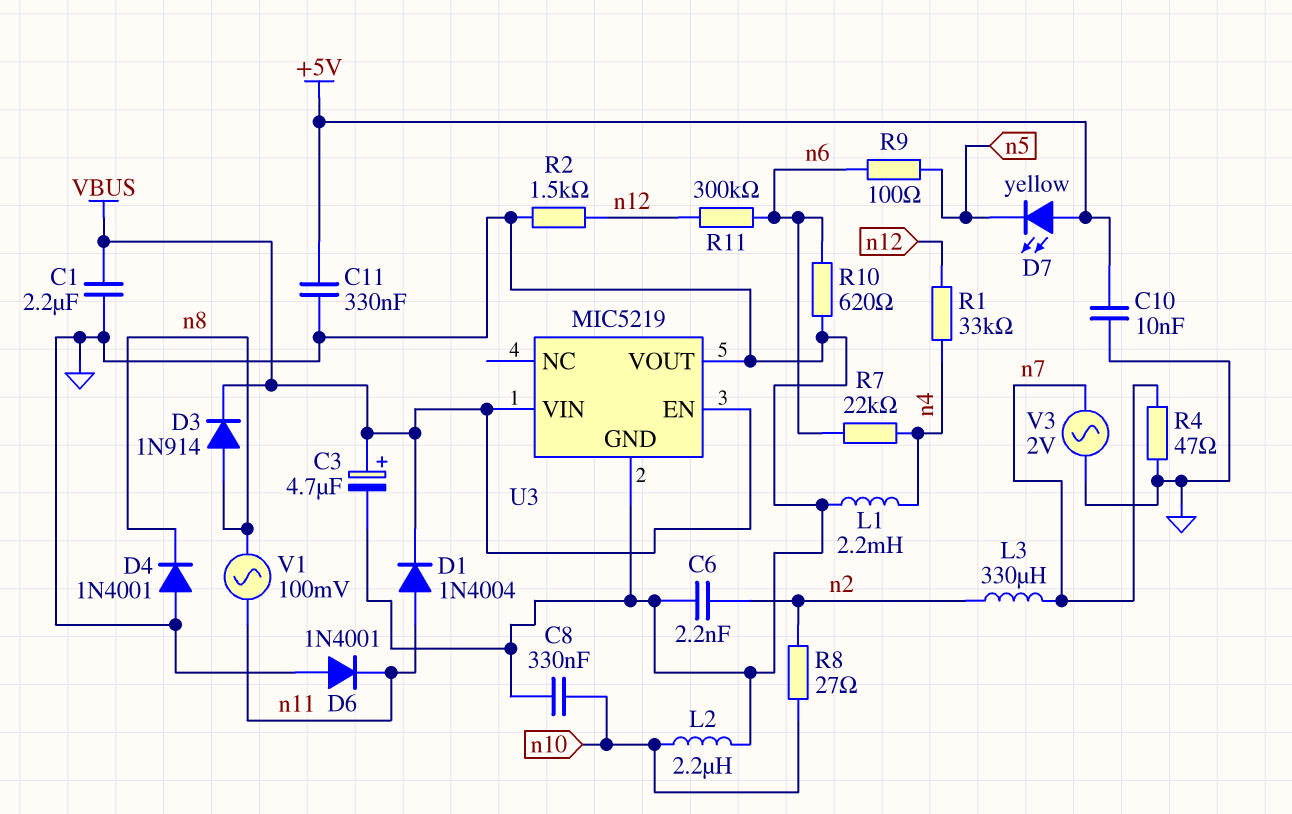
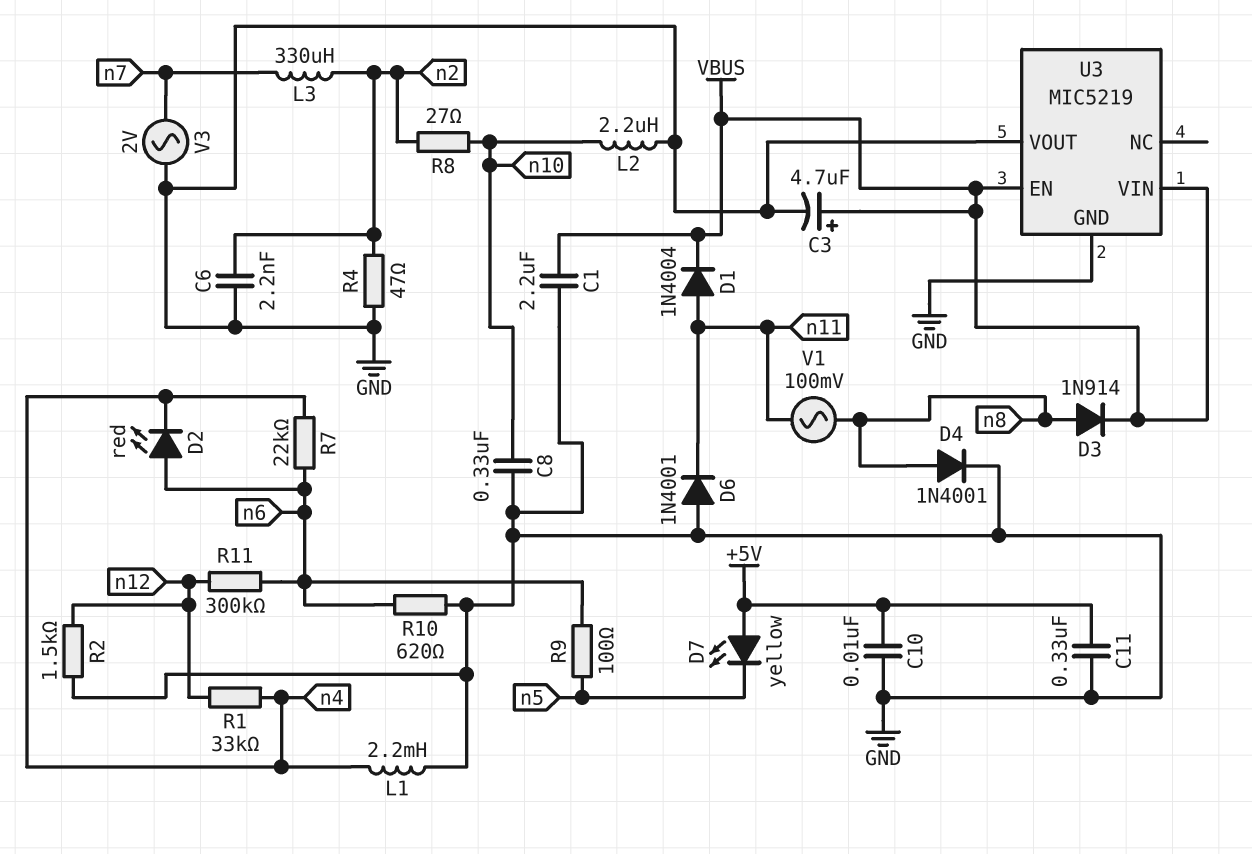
D2: none -> LED red (A n6, K n4)
D4: diode 1N4001 (A GND, K n8) -> diode 1N4001 (A n8, K GND)
R4: 47 (GND, n7) -> 47 (GND, n2)

